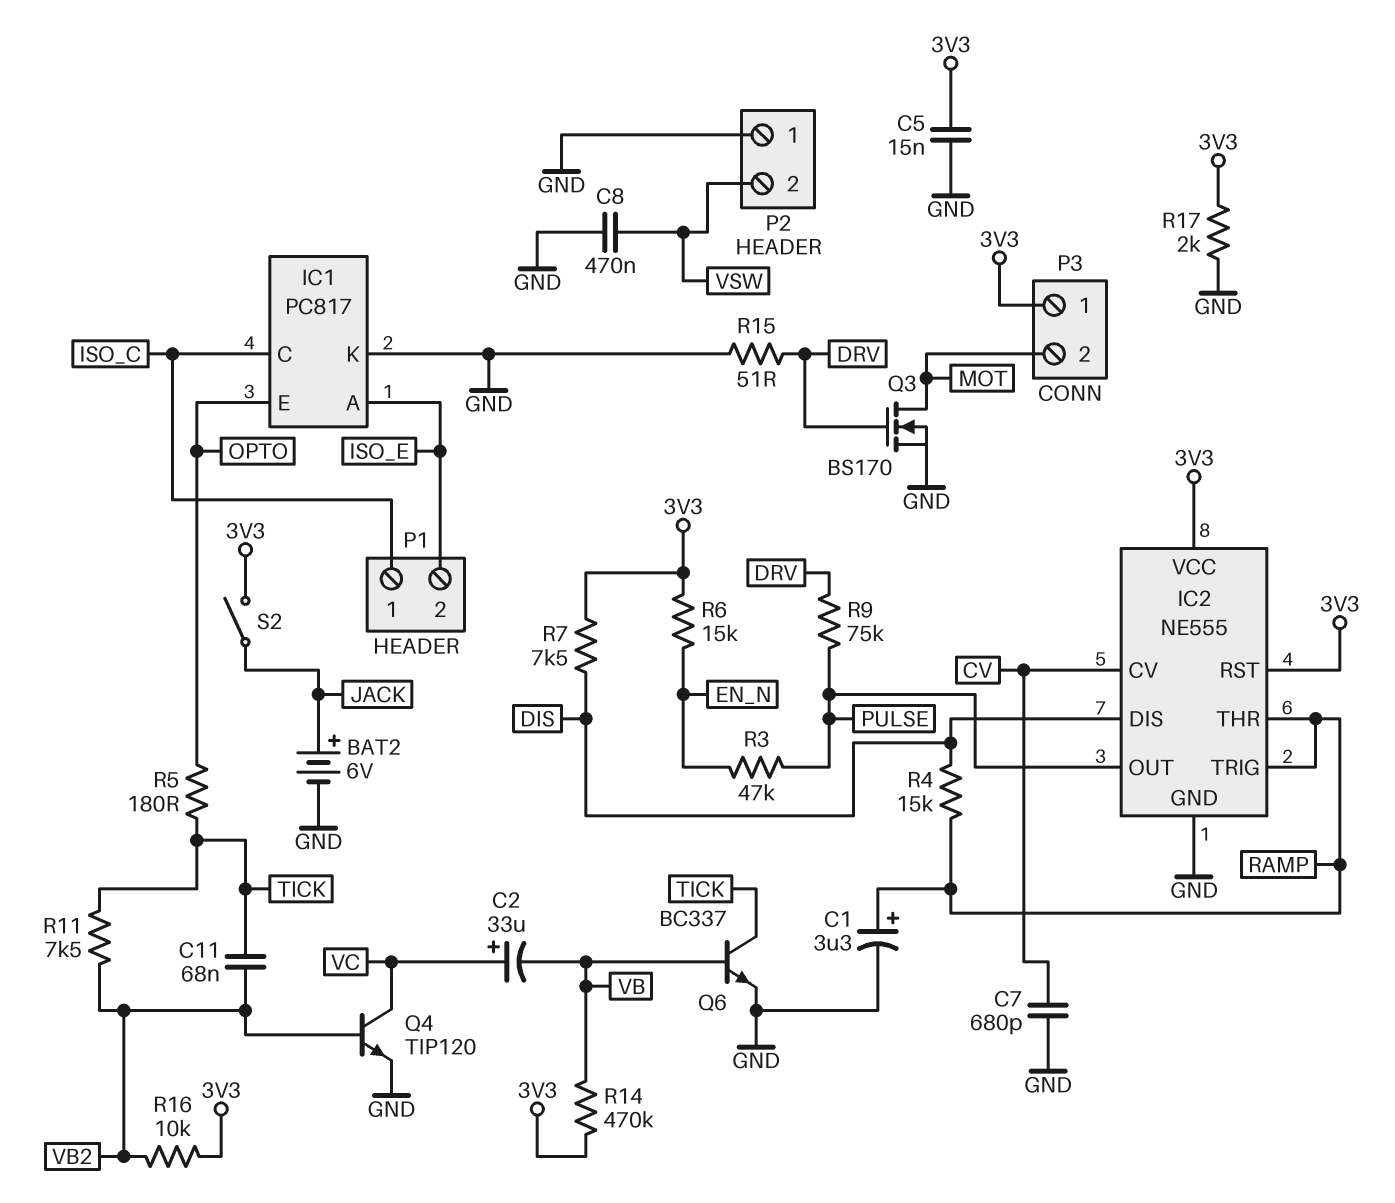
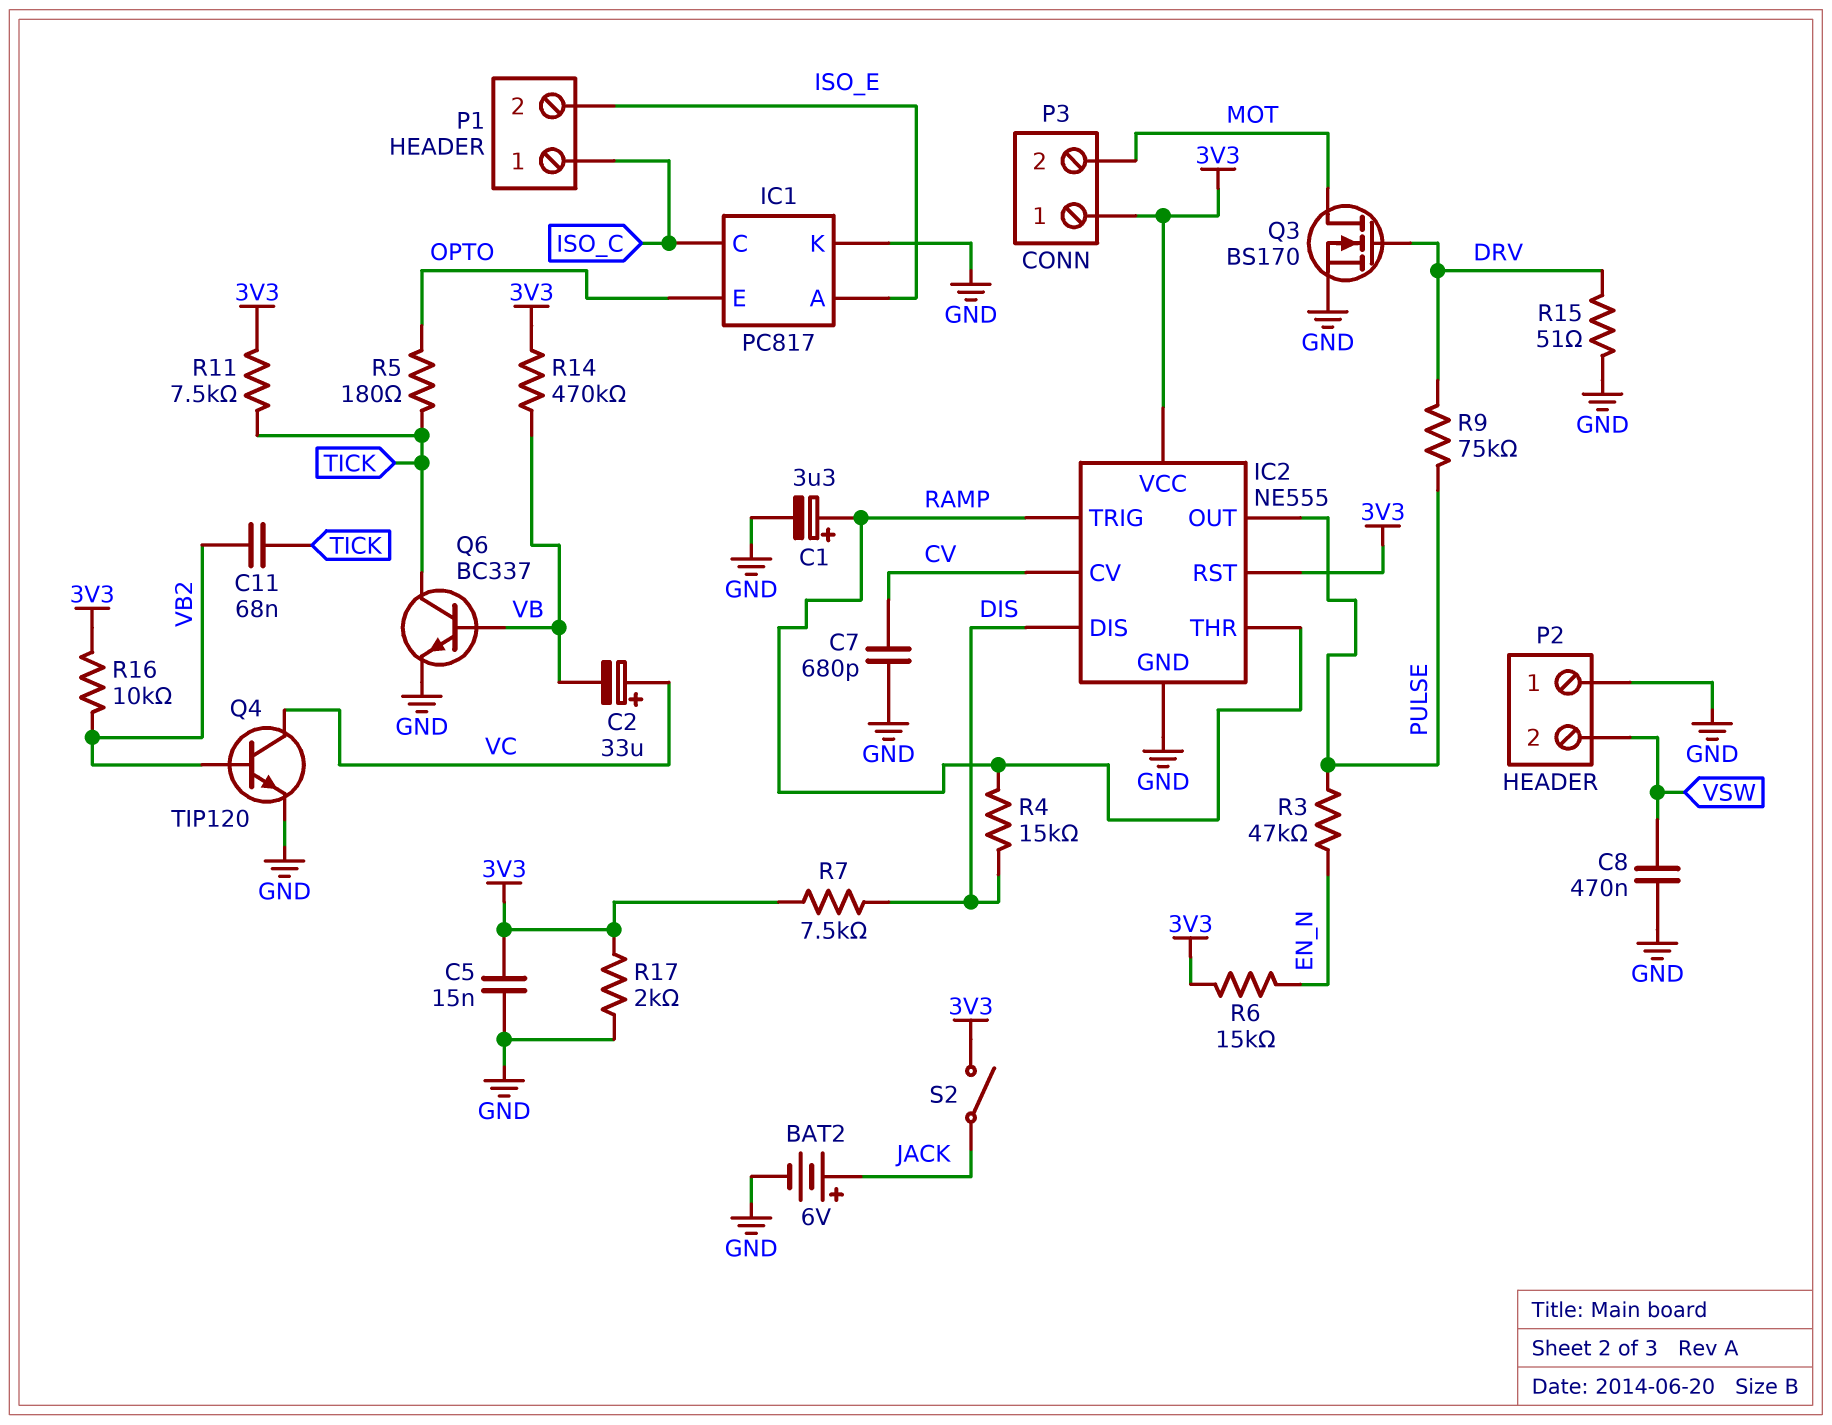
R11: 7.5k (TICK, VB2) -> 7.5k (3V3, TICK)

